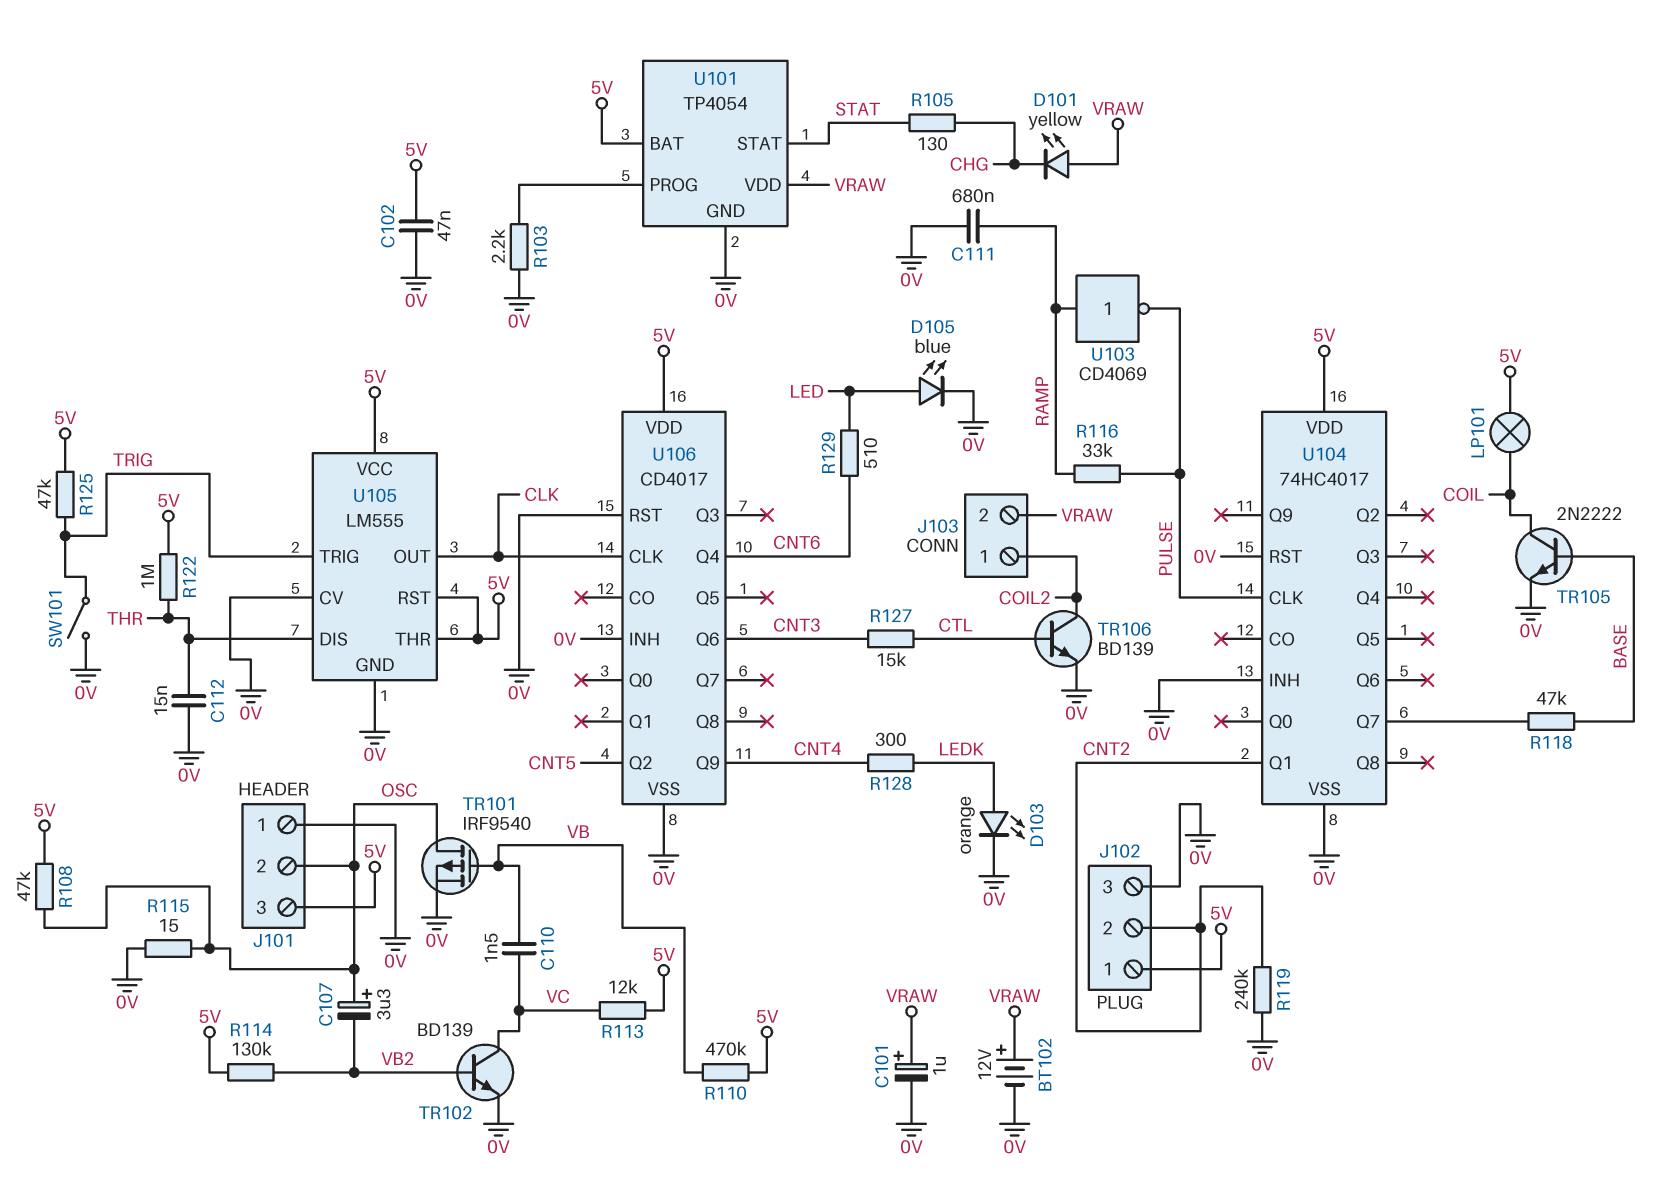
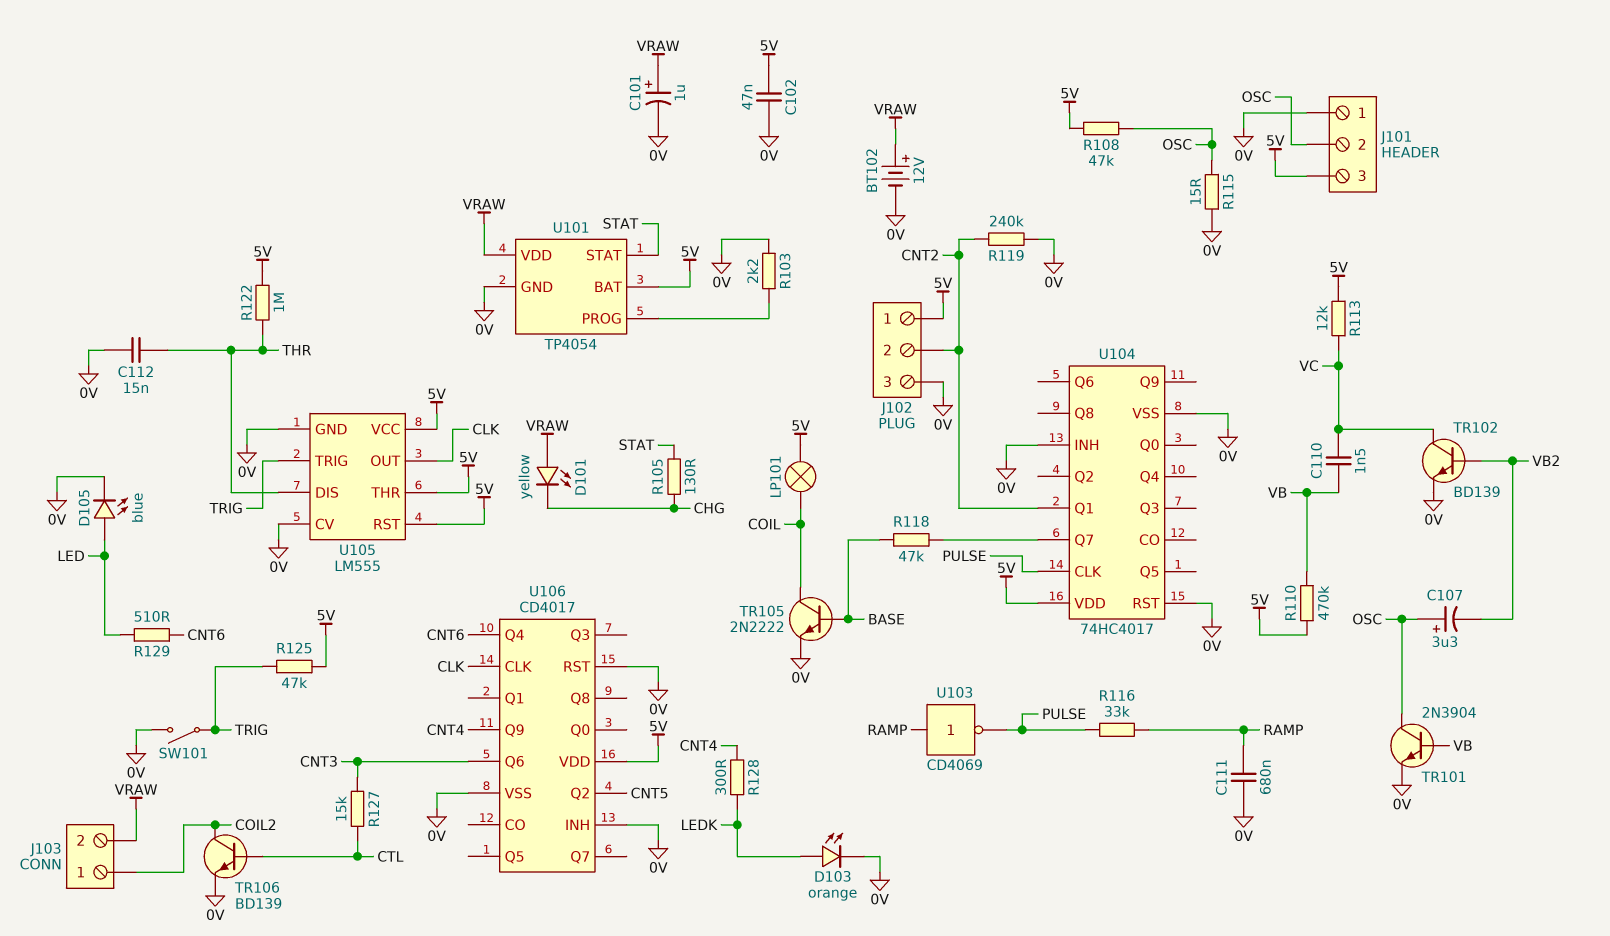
R114: 130k (5V, VB2) -> none
TR101: PMOS IRF9540 (G VB, D OSC, S 0V) -> NPN 2N3904 (B VB, C OSC, E 0V)

